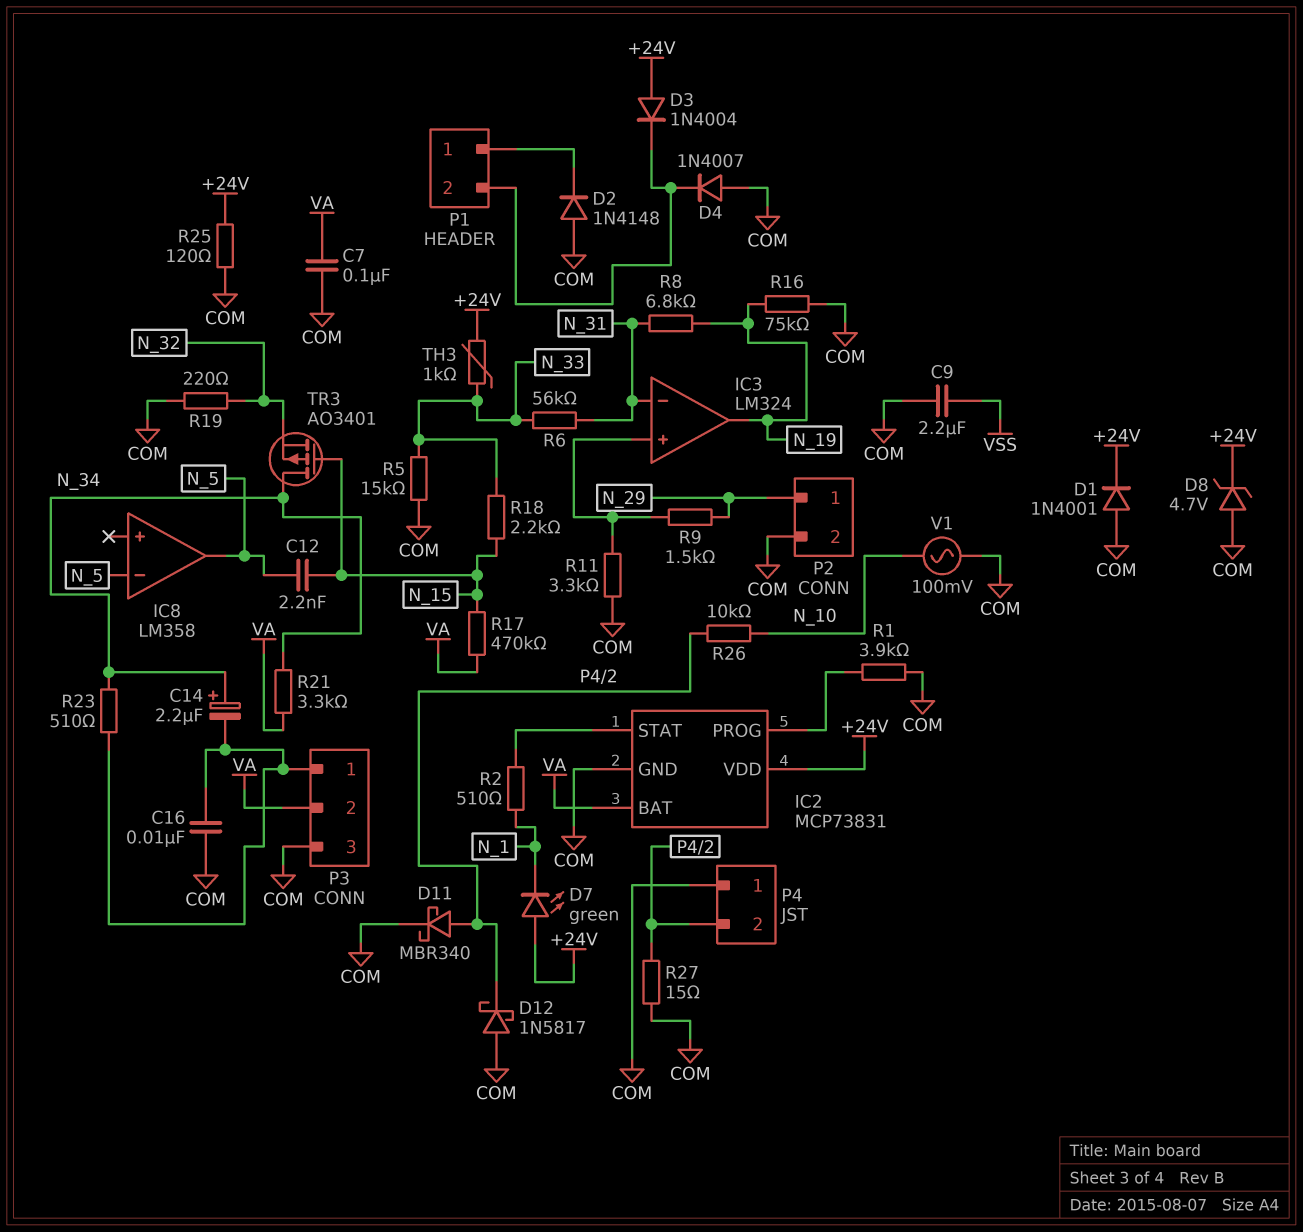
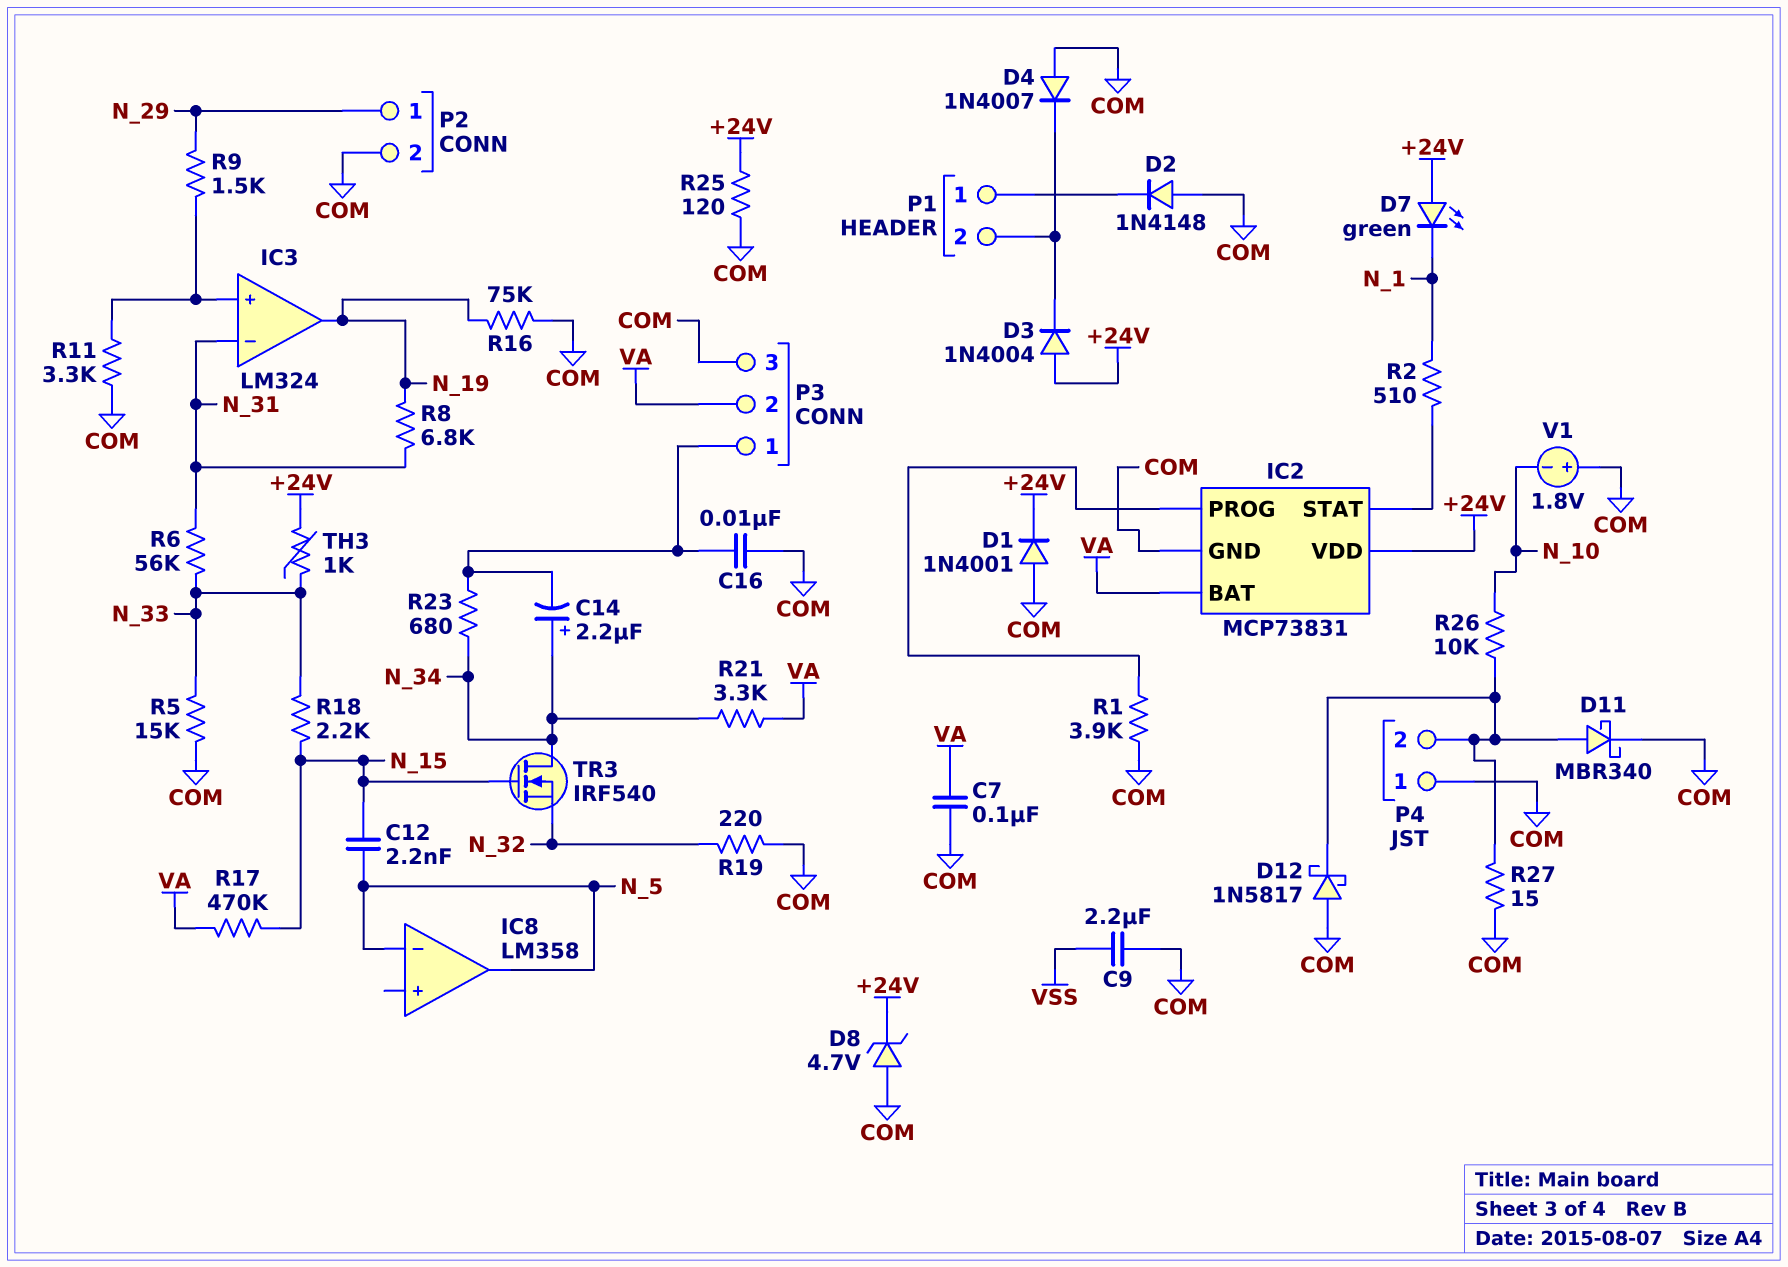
R23: 510 (N_34, P3/1) -> 680 (N_34, P3/1)
TR3: PMOS AO3401 (G N_15, D N_34, S N_32) -> NMOS IRF540 (G N_15, D N_34, S N_32)
V1: AC 100mV (COM, N_10) -> 1.8V (plus COM, minus N_10)

